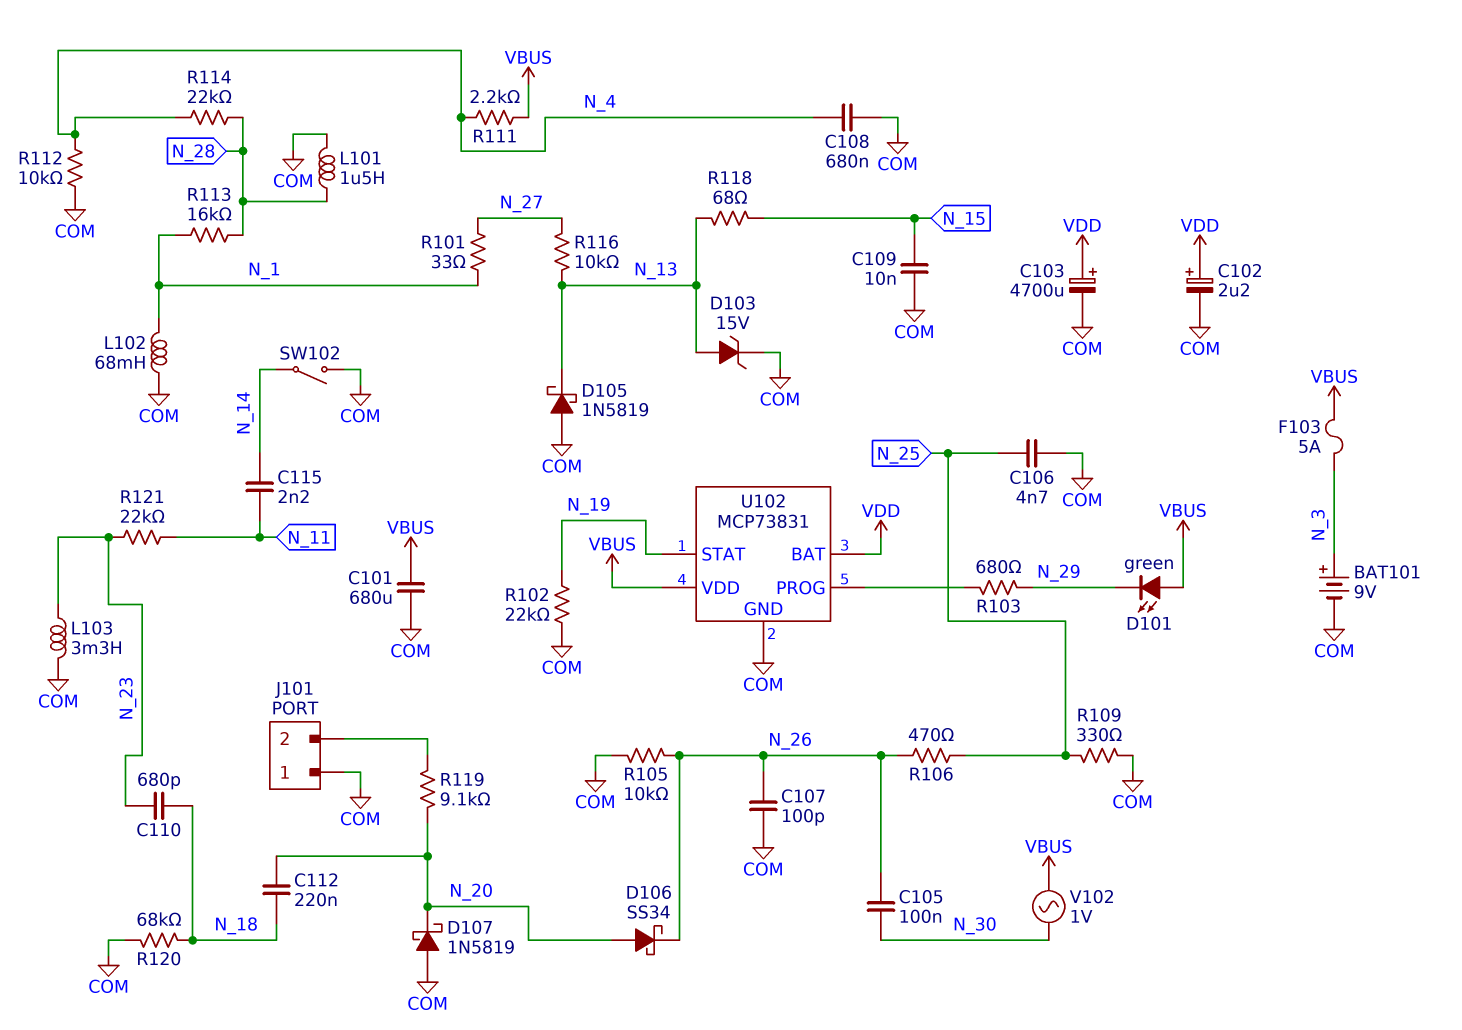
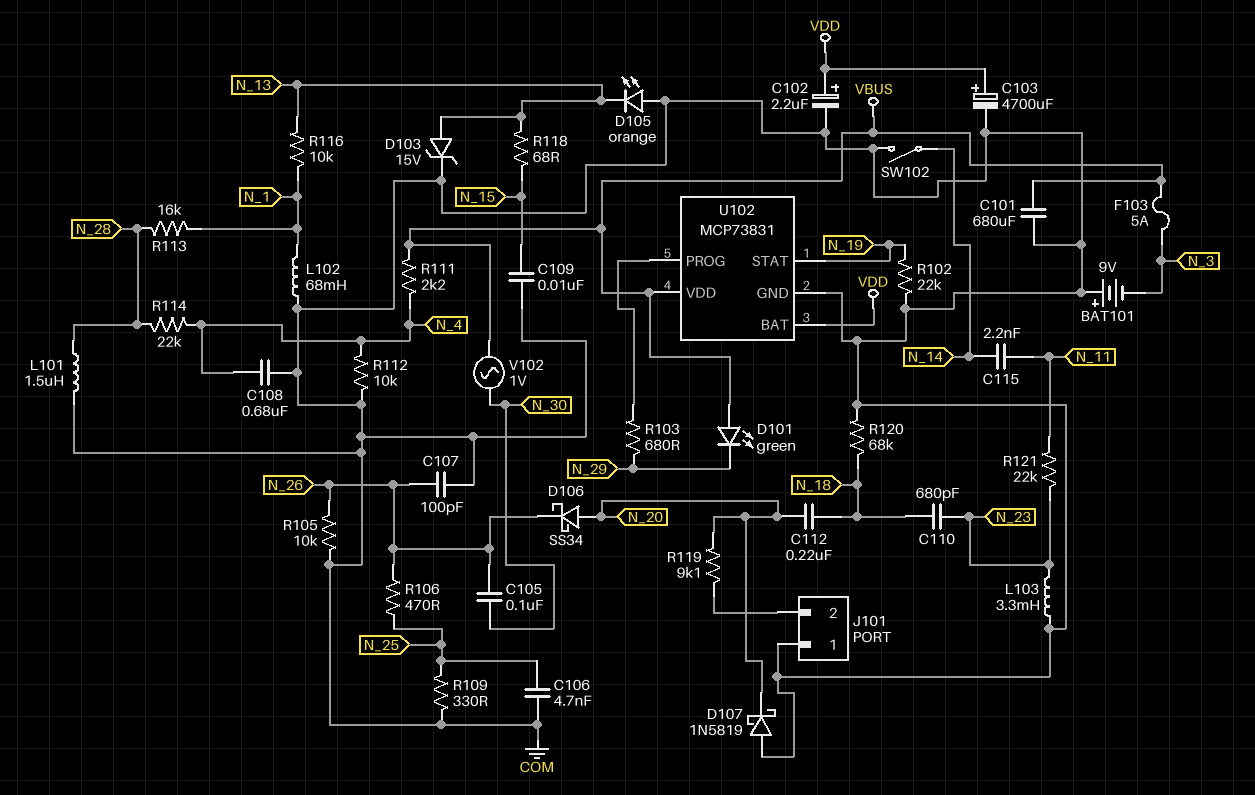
BAT101: 9V (plus N_3, minus COM) -> 9V (plus COM, minus N_3)
D105: schottky 1N5819 (A COM, K N_13) -> LED orange (A COM, K N_13)
R101: 33 (N_1, N_27) -> none
R116: 10k (N_13, N_27) -> 10k (N_1, N_13)

